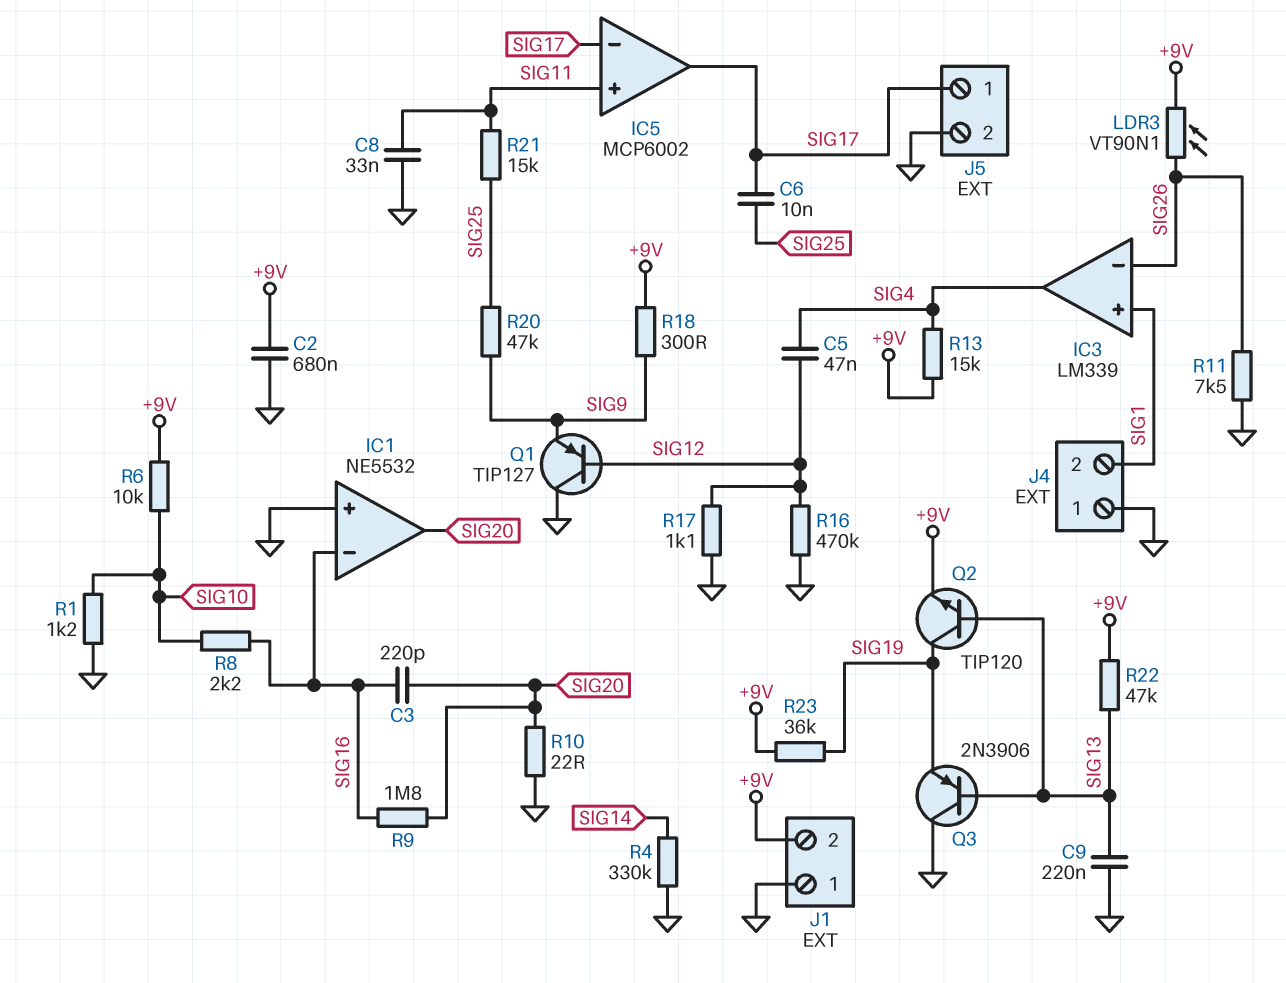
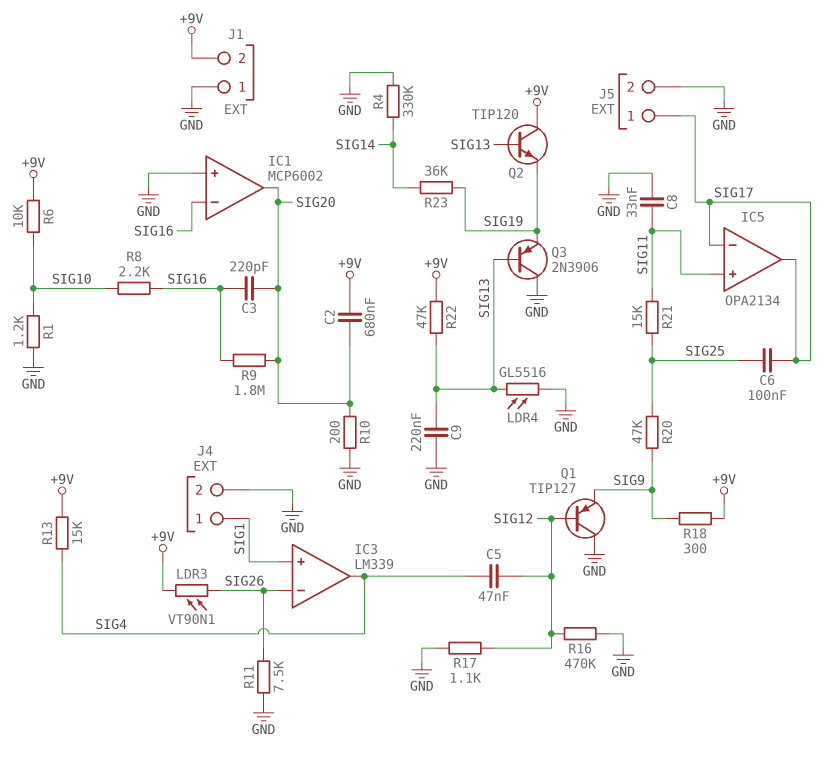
C2: 680nF (+9V, GND) -> 680nF (+9V, SIG20)
C6: 10nF (SIG17, SIG25) -> 100nF (SIG17, SIG25)
IC1: NE5532 -> MCP6002
IC5: MCP6002 -> OPA2134
J4 pin 1: GND -> SIG1
J4 pin 2: SIG1 -> GND
LDR4: none -> GL5516 (GND, SIG13)
Q2: NPN TIP120 (B SIG13, C SIG19, E +9V) -> NPN TIP120 (B SIG13, C +9V, E SIG19)
R10: 22 (GND, SIG20) -> 200 (GND, SIG20)
R23: 36k (+9V, SIG19) -> 36k (SIG14, SIG19)

